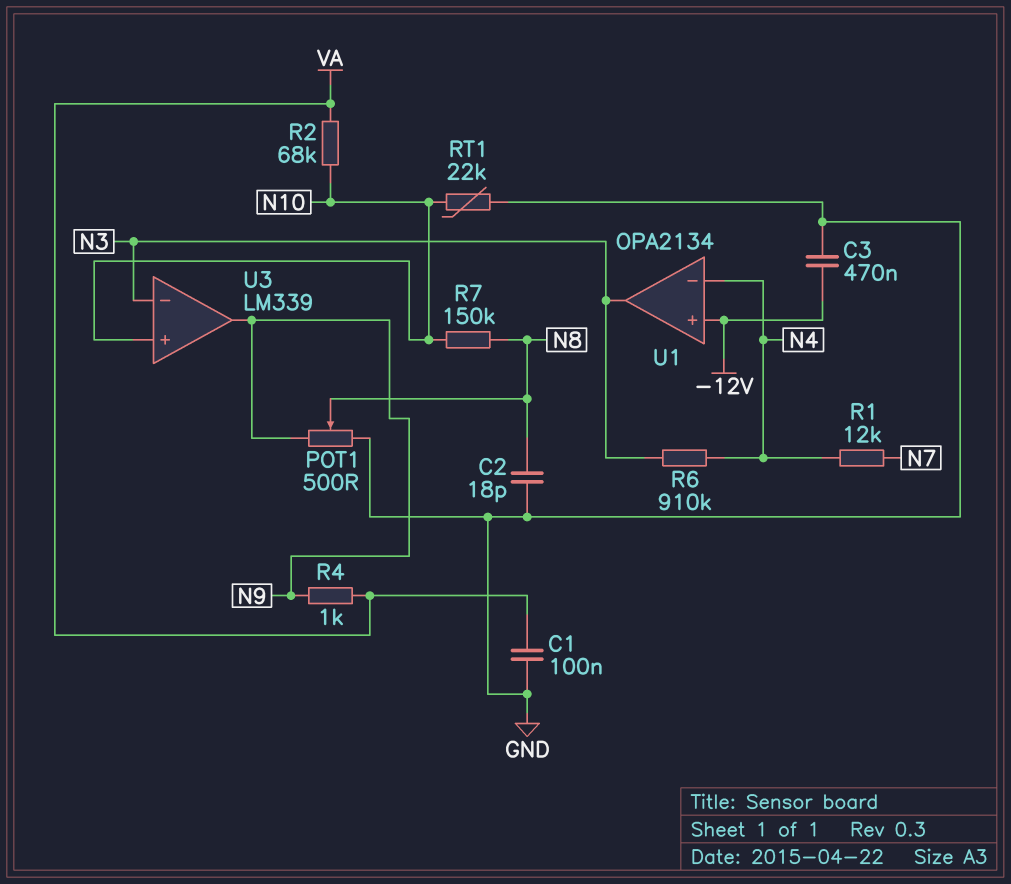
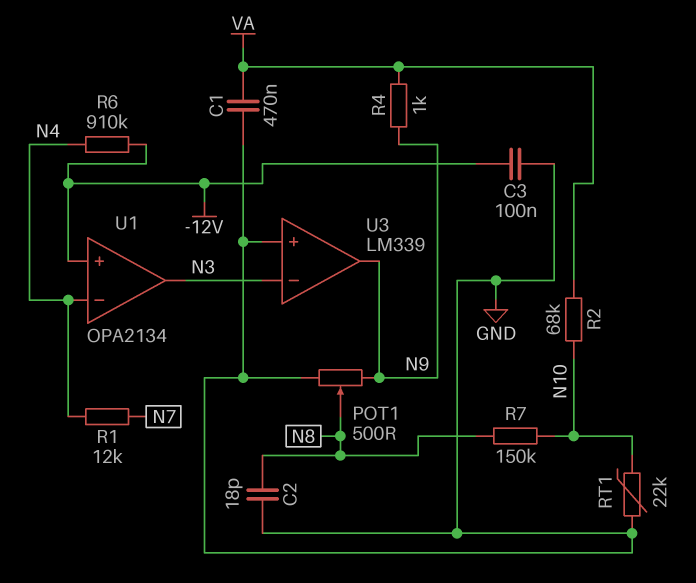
C1: 100nF (GND, VA) -> 470nF (GND, VA)
C3: 470nF (-12V, GND) -> 100nF (-12V, GND)
R6: 910k (N3, N4) -> 910k (-12V, N4)
U3 pin in+: N10 -> GND

